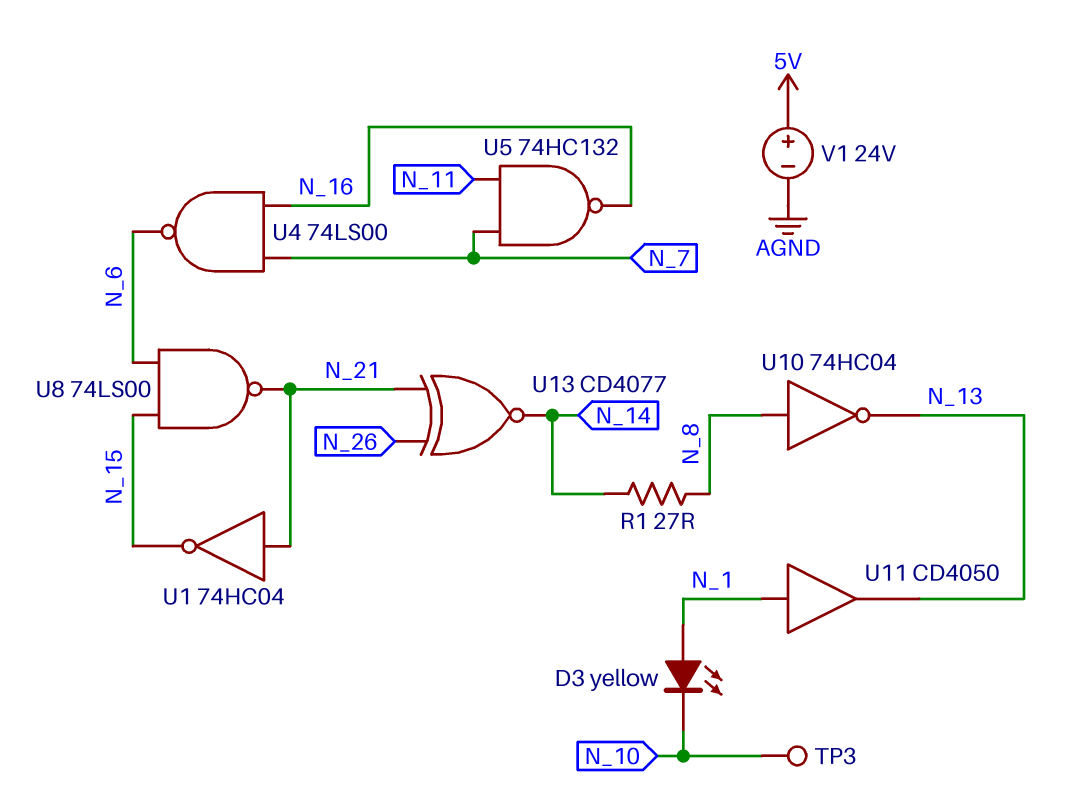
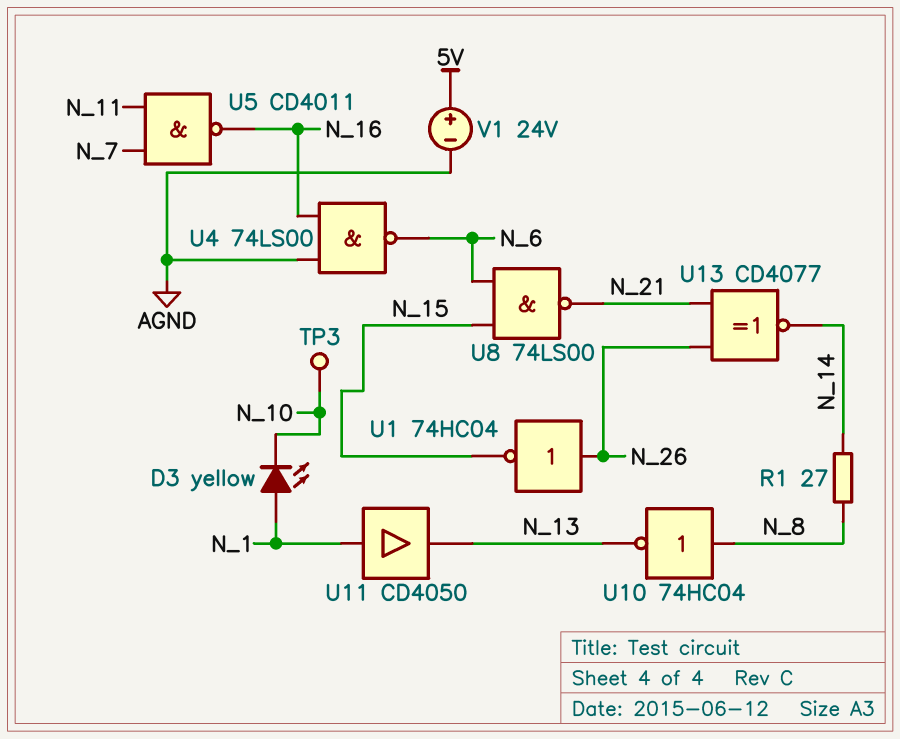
U1: NOT 74HC04 (in N_21, out N_15) -> NOT 74HC04 (in N_26, out N_15)
U4: NAND 74LS00 (in N_7, in N_16, out N_6) -> NAND 74LS00 (in AGND, in N_16, out N_6)
U5: NAND 74HC132 (in N_7, in N_11, out N_16) -> NAND CD4011 (in N_7, in N_11, out N_16)

